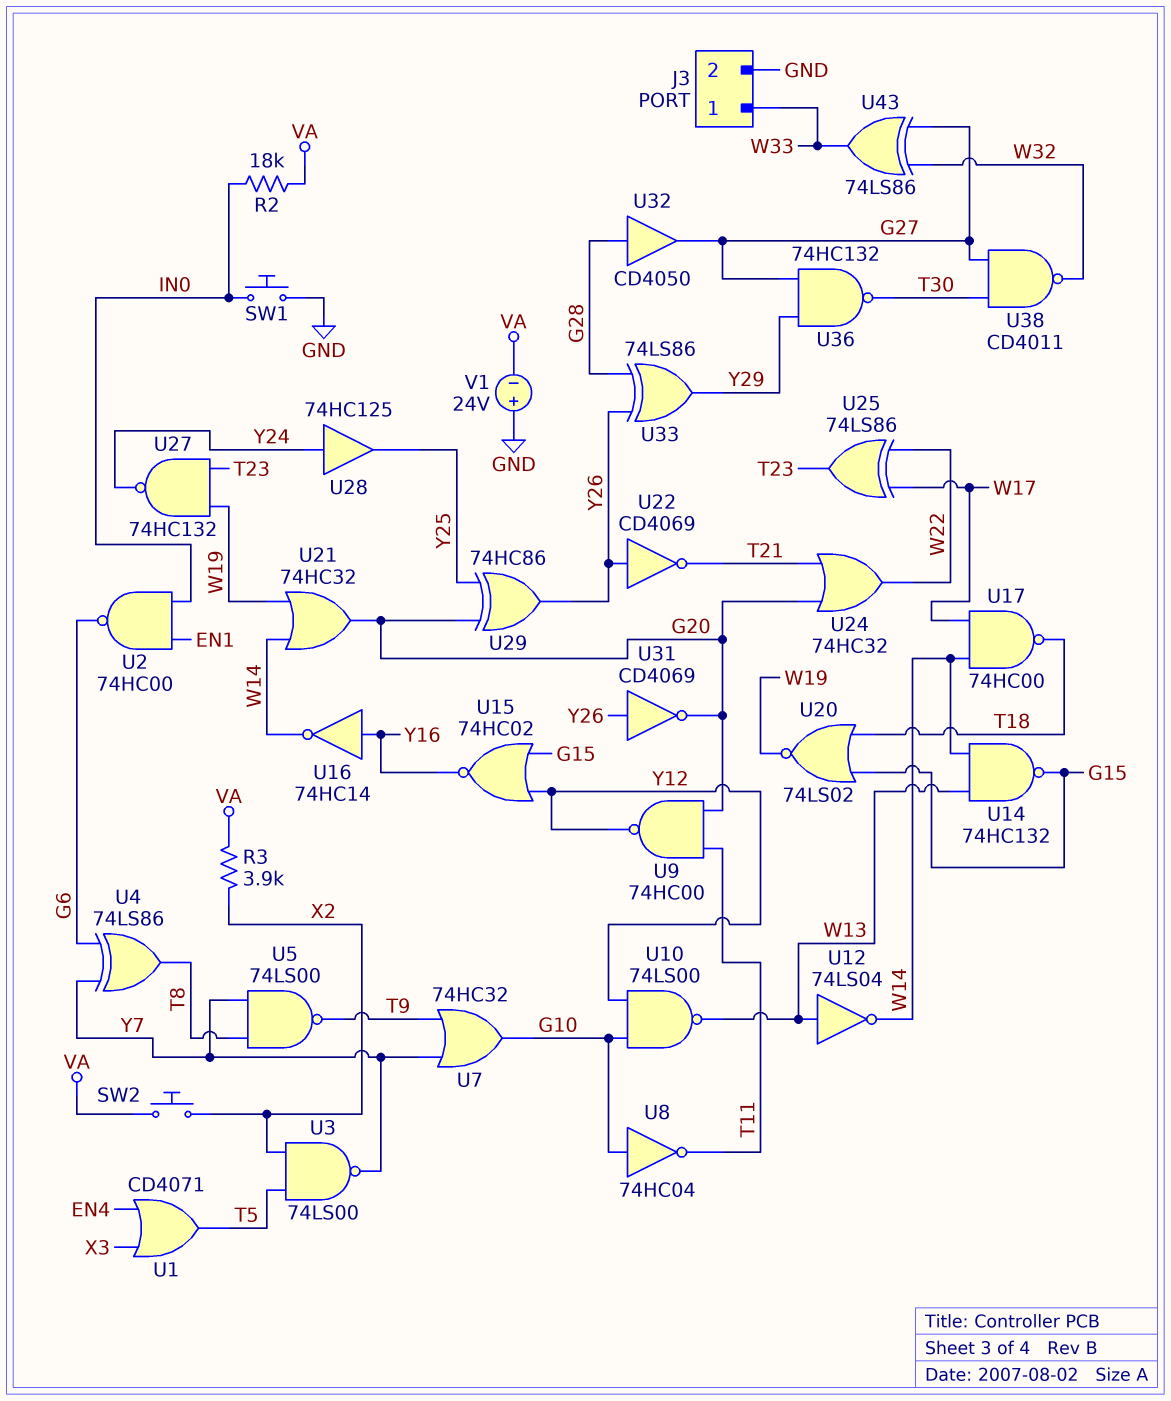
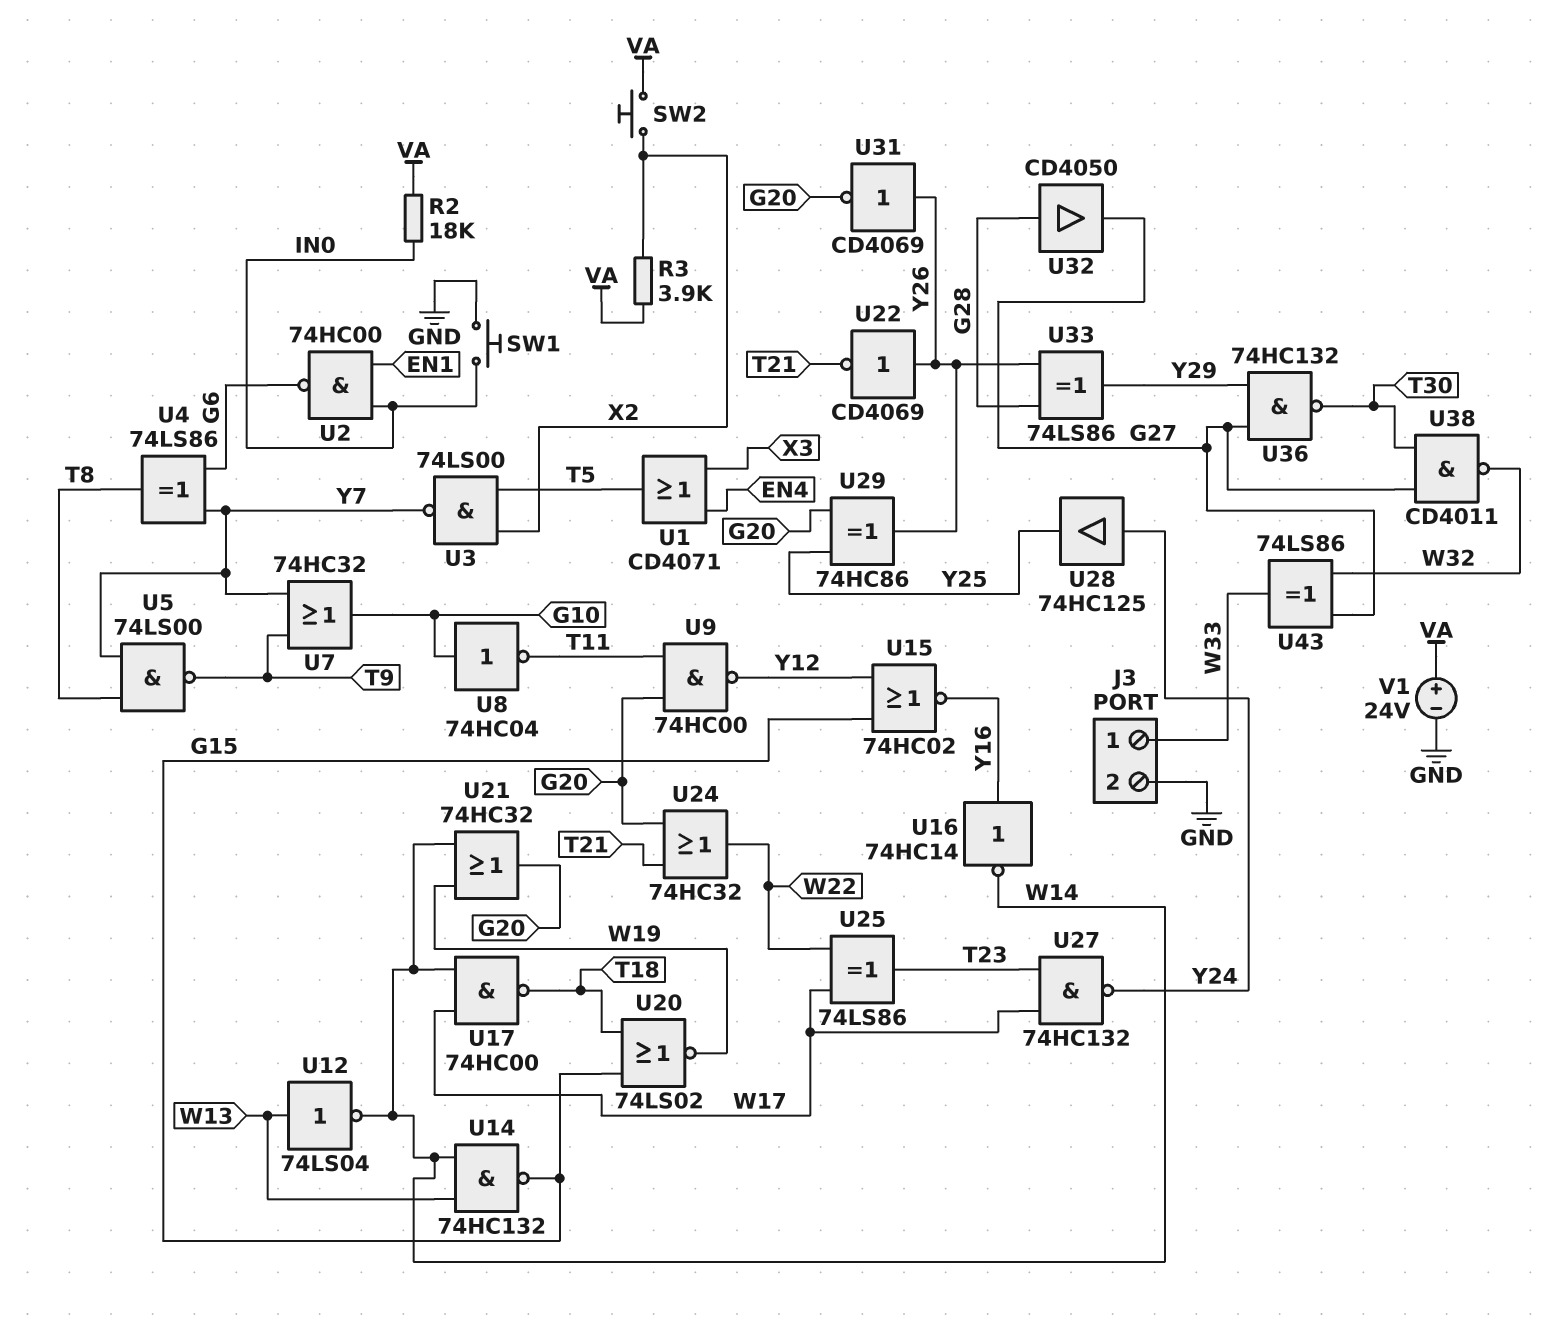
U10: NAND 74LS00 (in G10, in Y12, out W13) -> none
U27: NAND 74HC132 (in T23, in W19, out Y24) -> NAND 74HC132 (in T23, in W17, out Y24)
V1: 24V (plus GND, minus VA) -> 24V (plus VA, minus GND)

